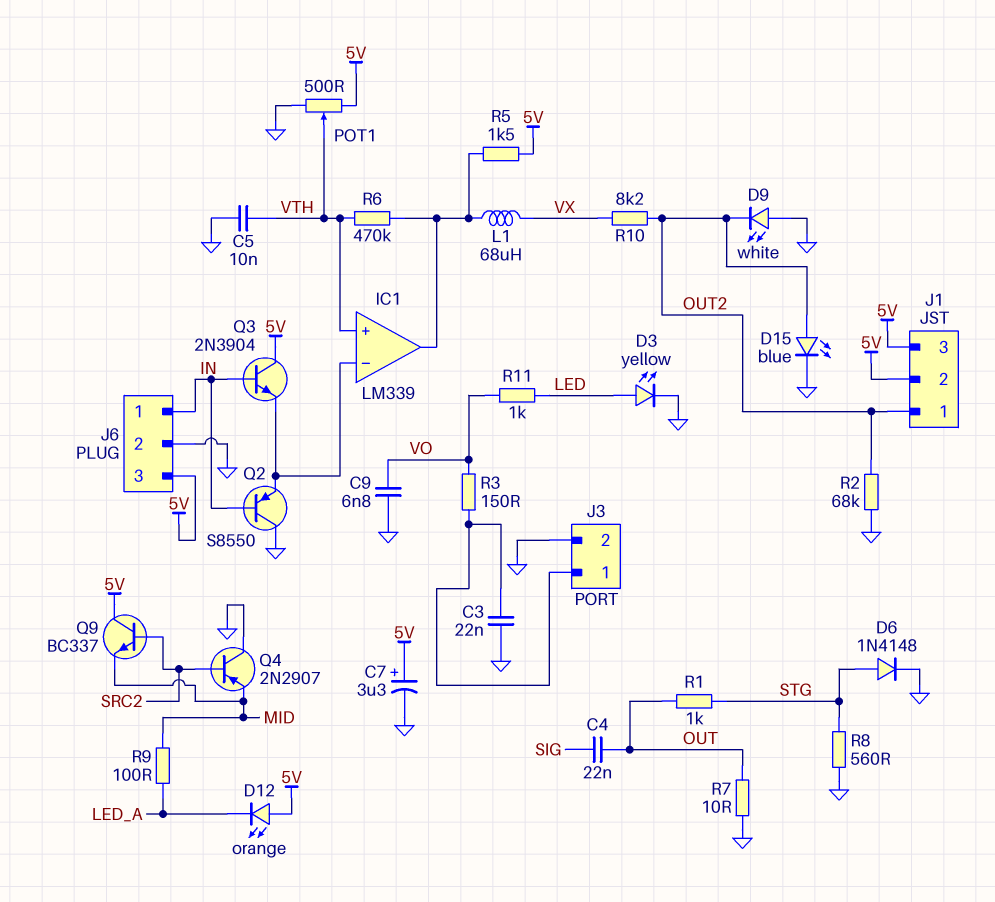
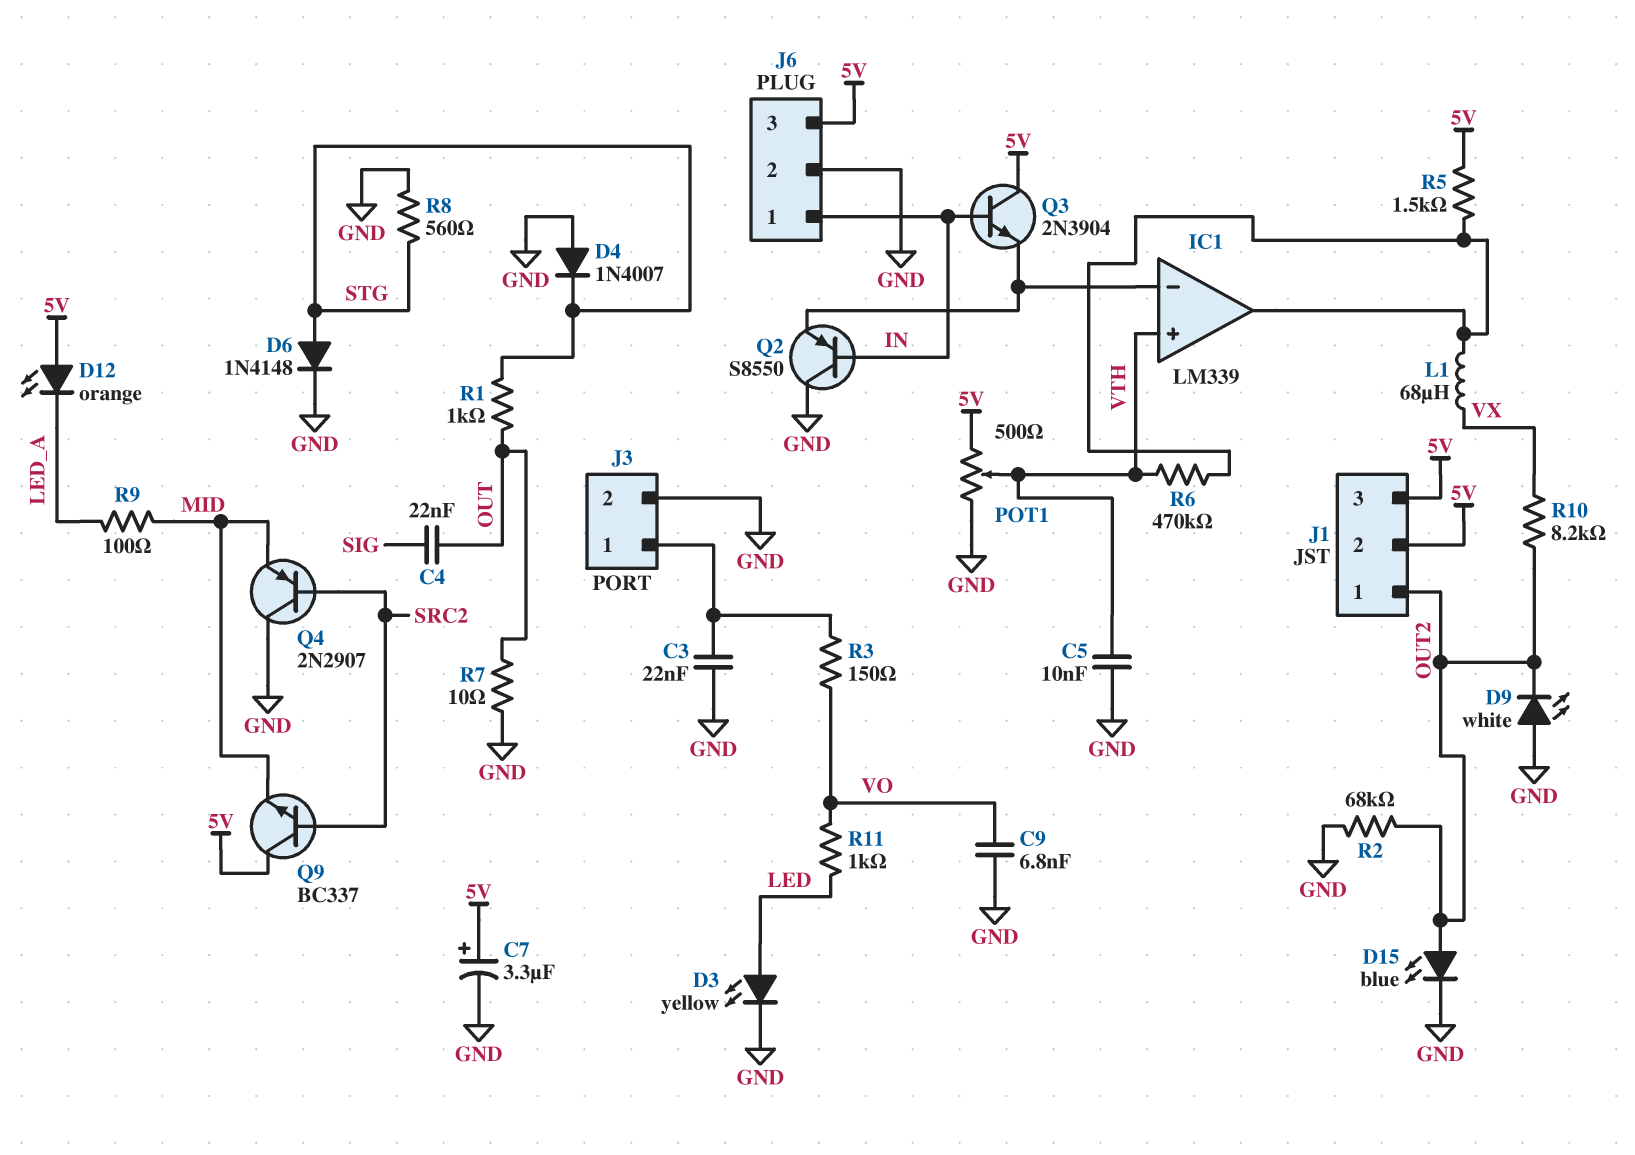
D4: none -> diode 1N4007 (A GND, K STG)

